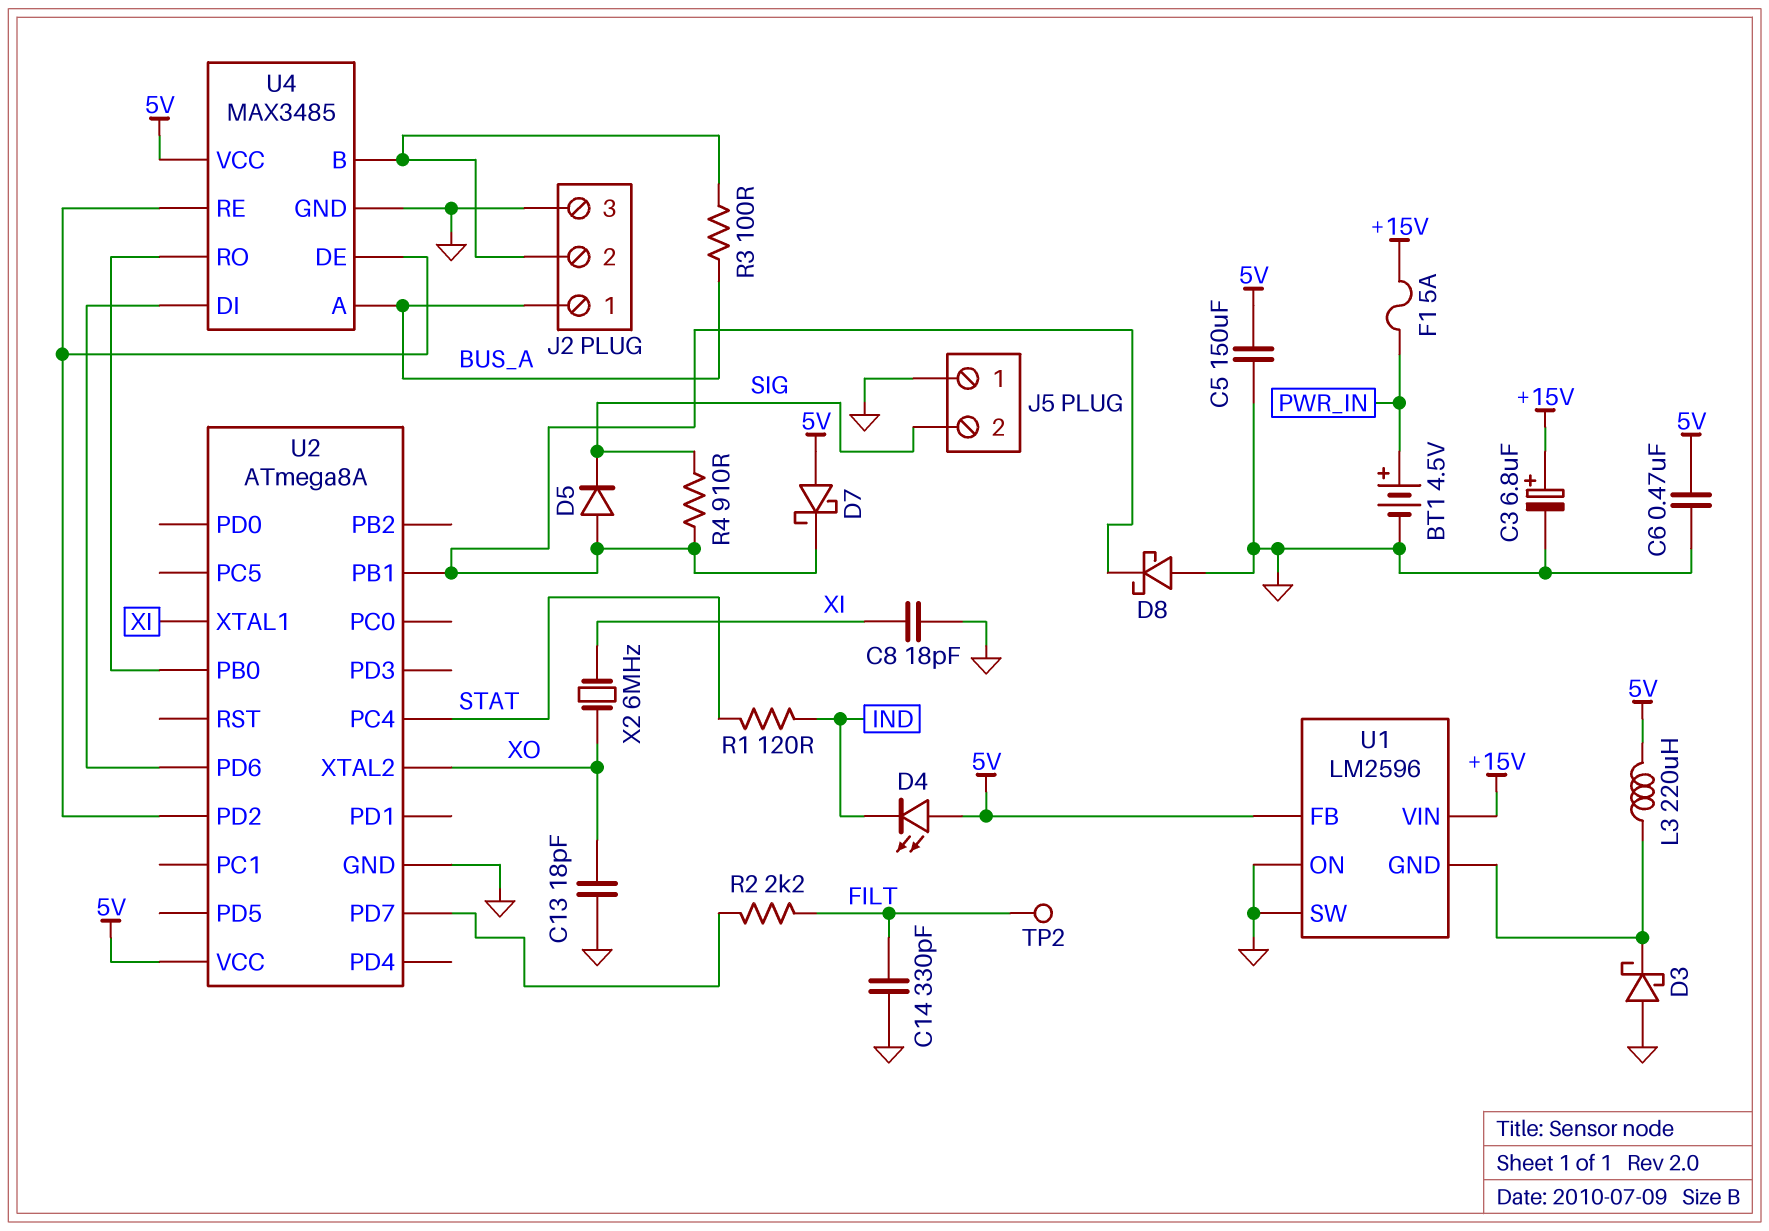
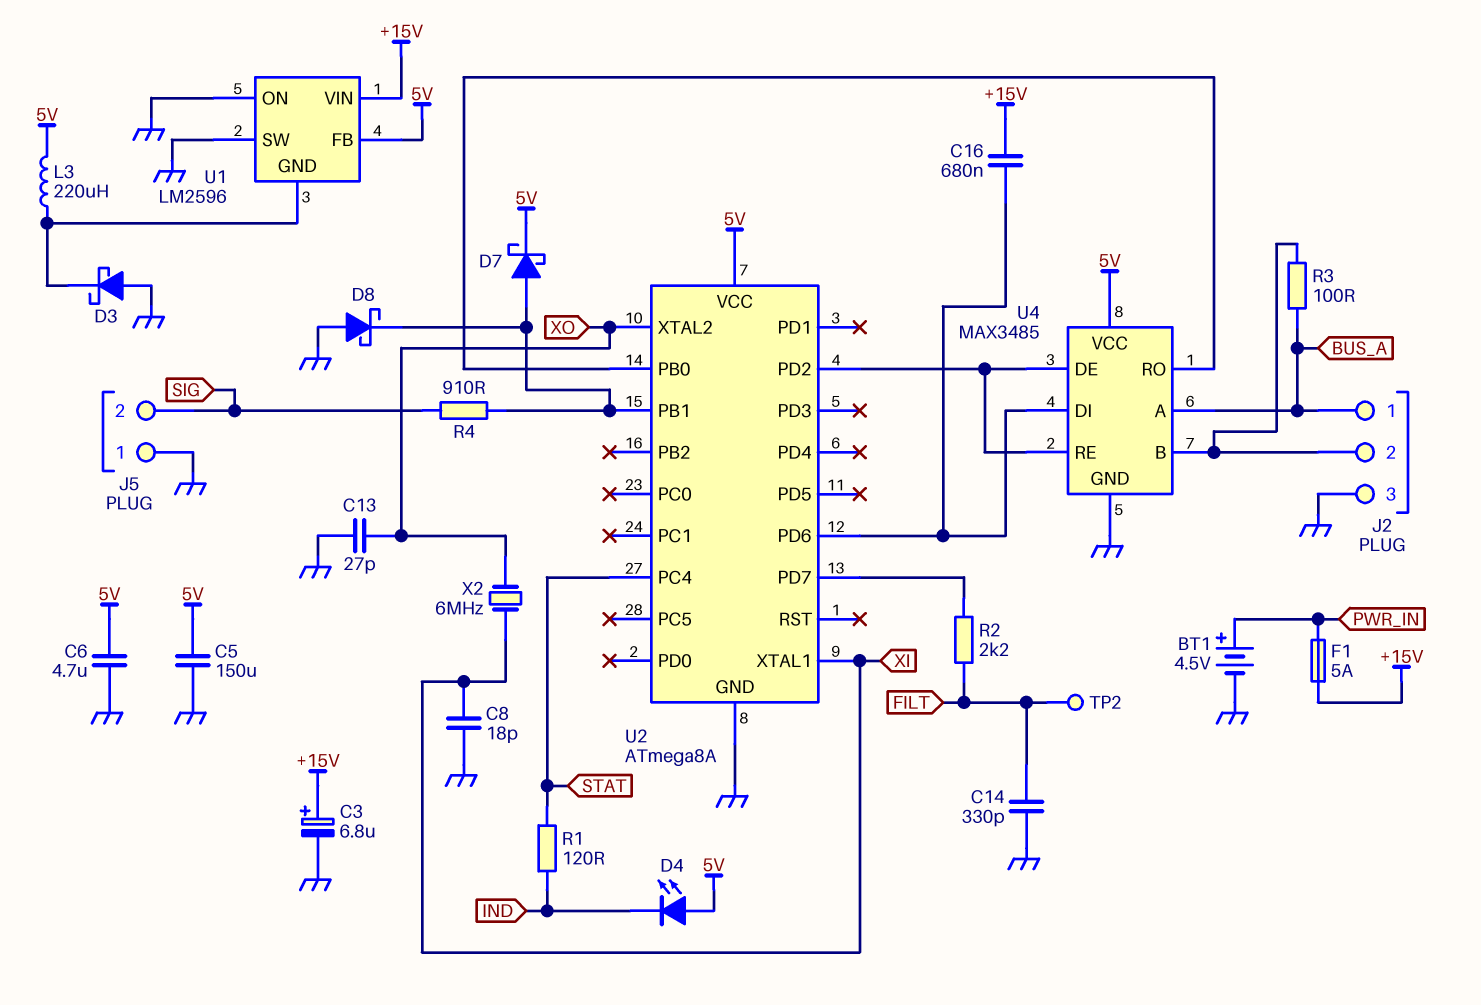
C6: 470nF (5V, GND) -> 4.7uF (5V, GND)
C13: 18pF (GND, XO) -> 27pF (GND, XO)
C16: none -> 680nF (+15V, U2/PD6)
D5: diode (A U2/PB1, K SIG) -> none
D7: schottky (A 5V, K U2/PB1) -> schottky (A U2/PB1, K 5V)

